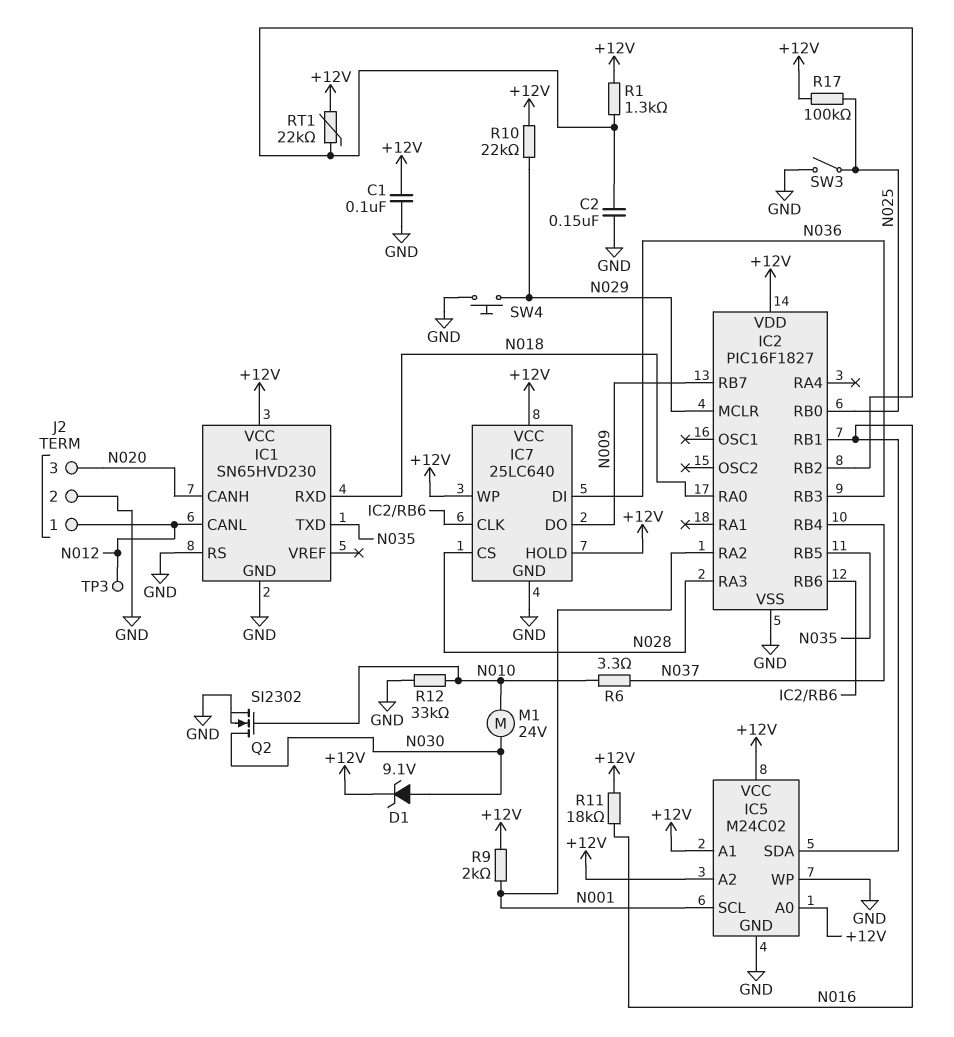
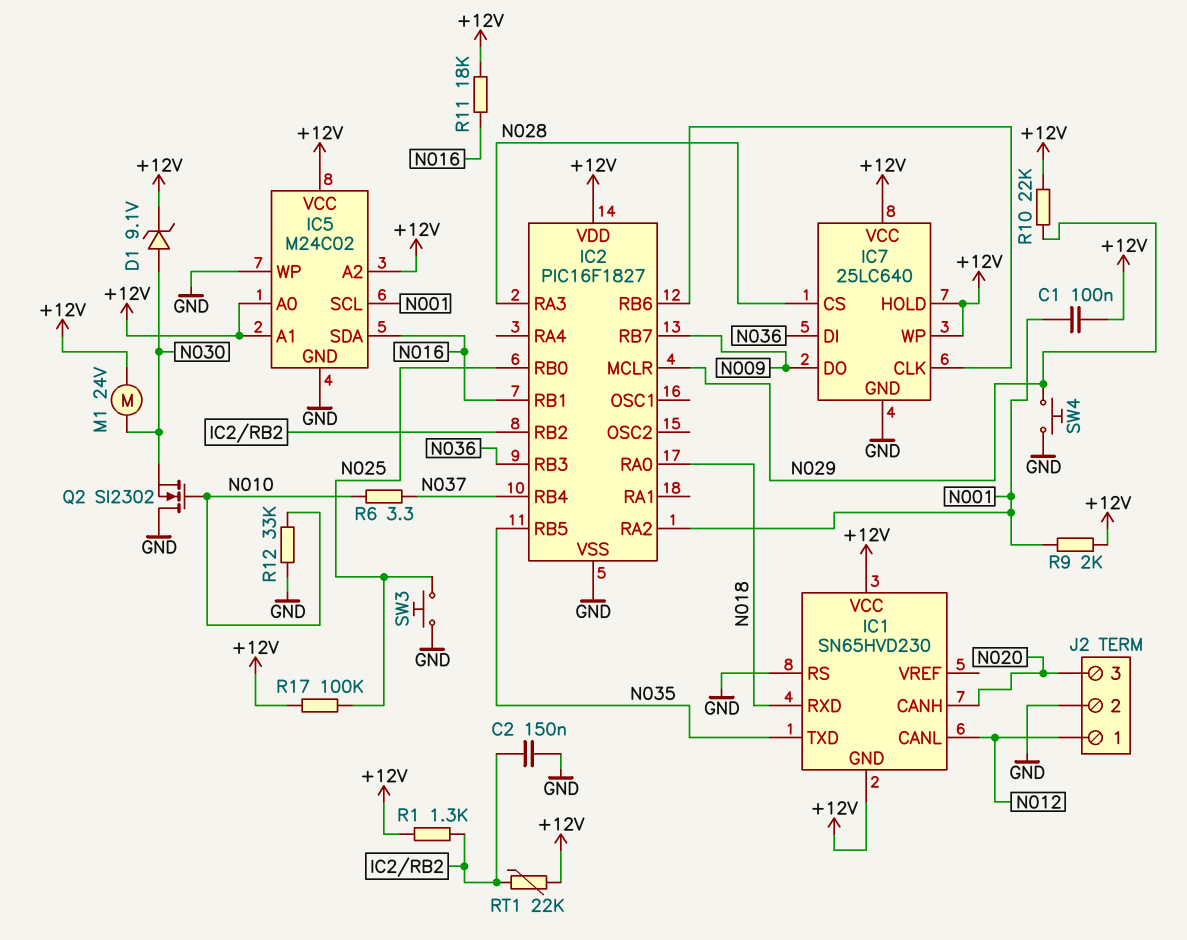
C1: 100nF (+12V, GND) -> 100nF (+12V, N001)
IC1 pin GND: GND -> +12V
M1: motor 24V (N010, N030) -> motor 24V (+12V, N030)
Q2: NMOS SI2302 (G N010, D N030, S GND) -> NMOS SI2302 (G N010, D GND, S N030)
SW3: switch (GND, N025) -> button (GND, N025)
TP3: test point (N012) -> none

